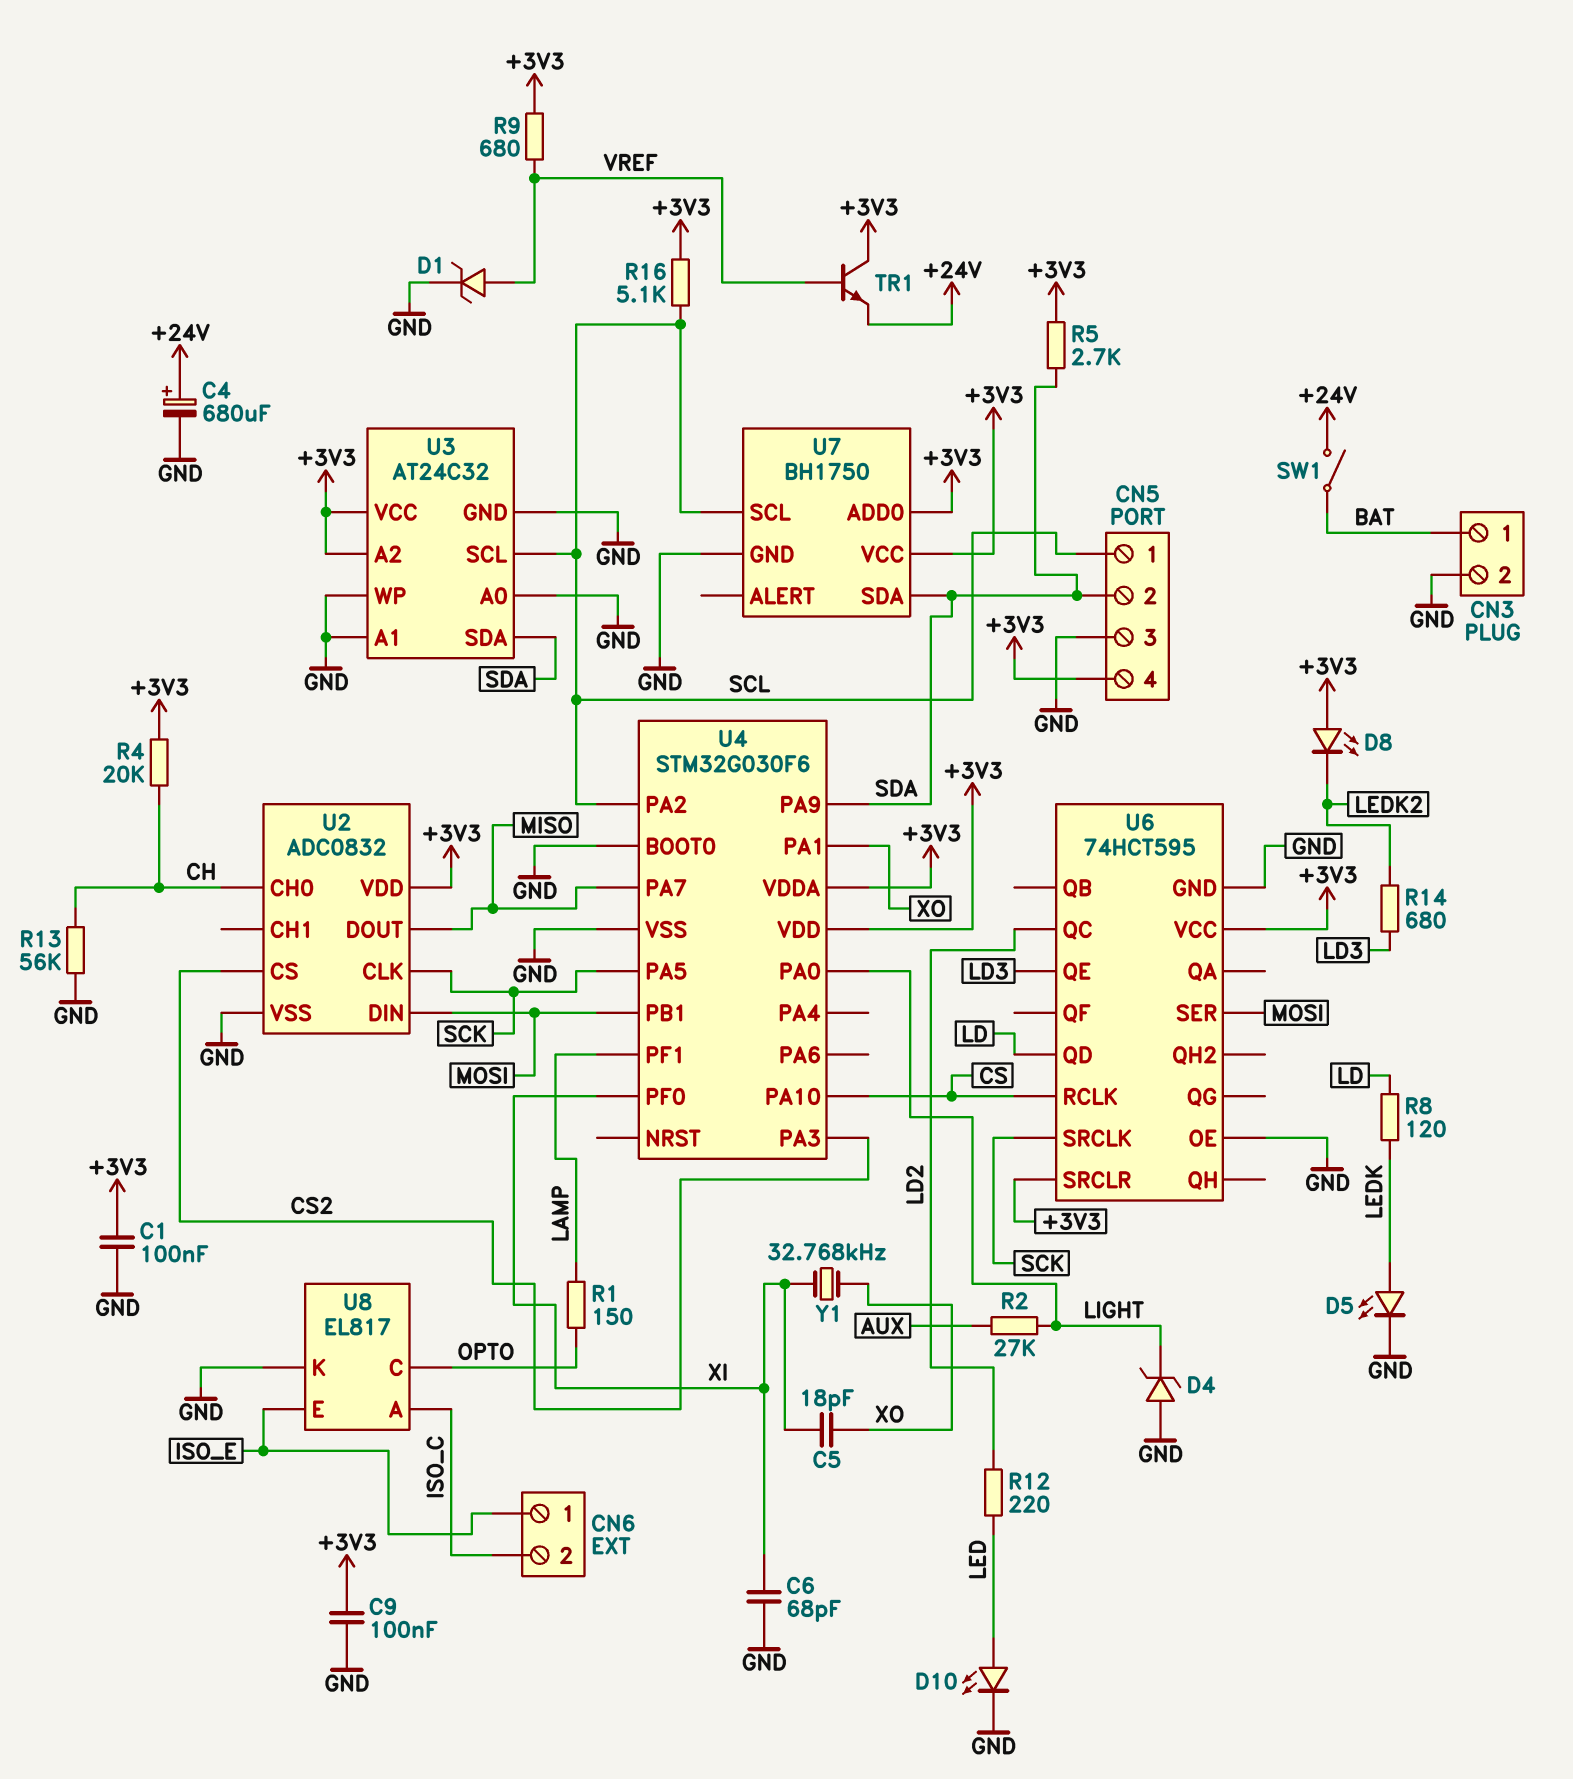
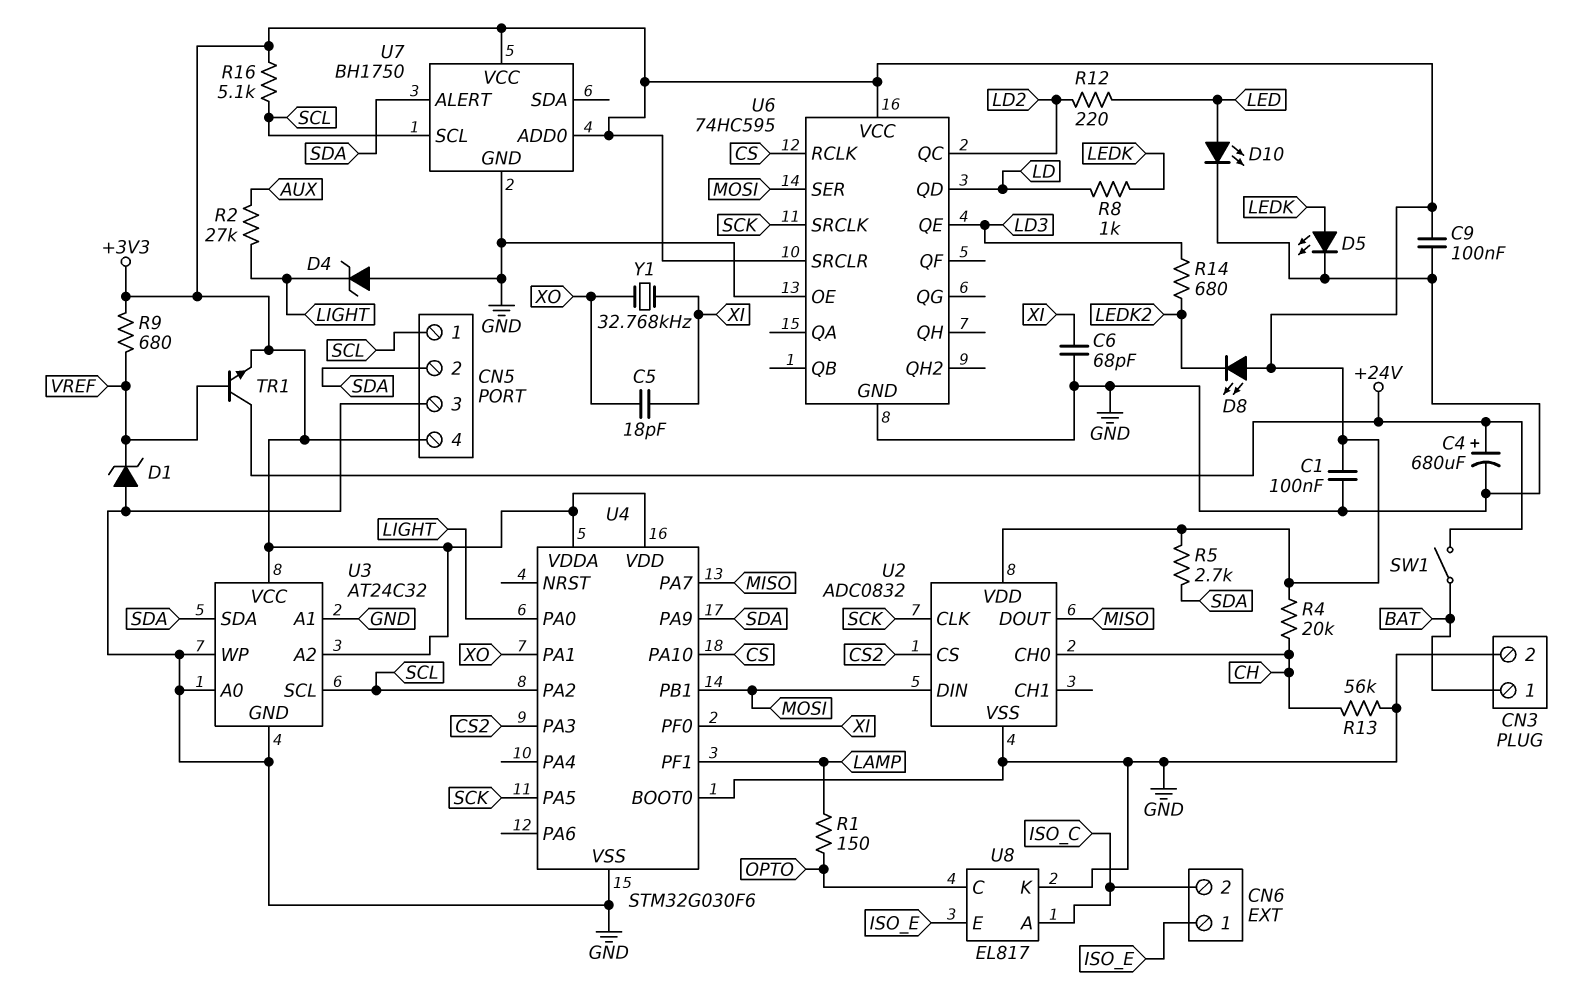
D1: zener (A VREF, K GND) -> zener (A GND, K VREF)
R8: 120 (LD, LEDK) -> 1k (LD, LEDK)
TR1: NPN (B VREF, C +3V3, E +24V) -> NPN (B VREF, C +24V, E +3V3)
U6: 74HCT595 -> 74HC595
U7 pin ALERT: none -> SDA
U7 pin SDA: SDA -> none

